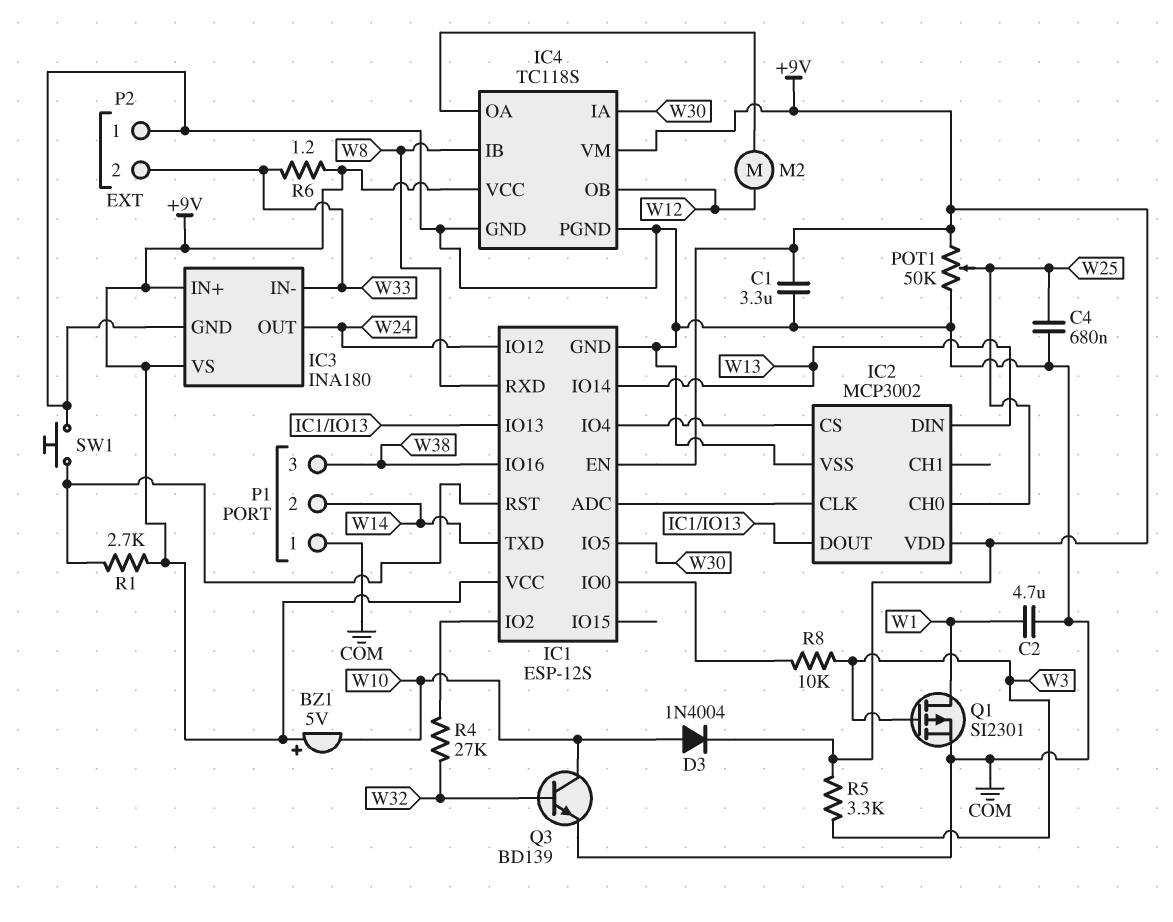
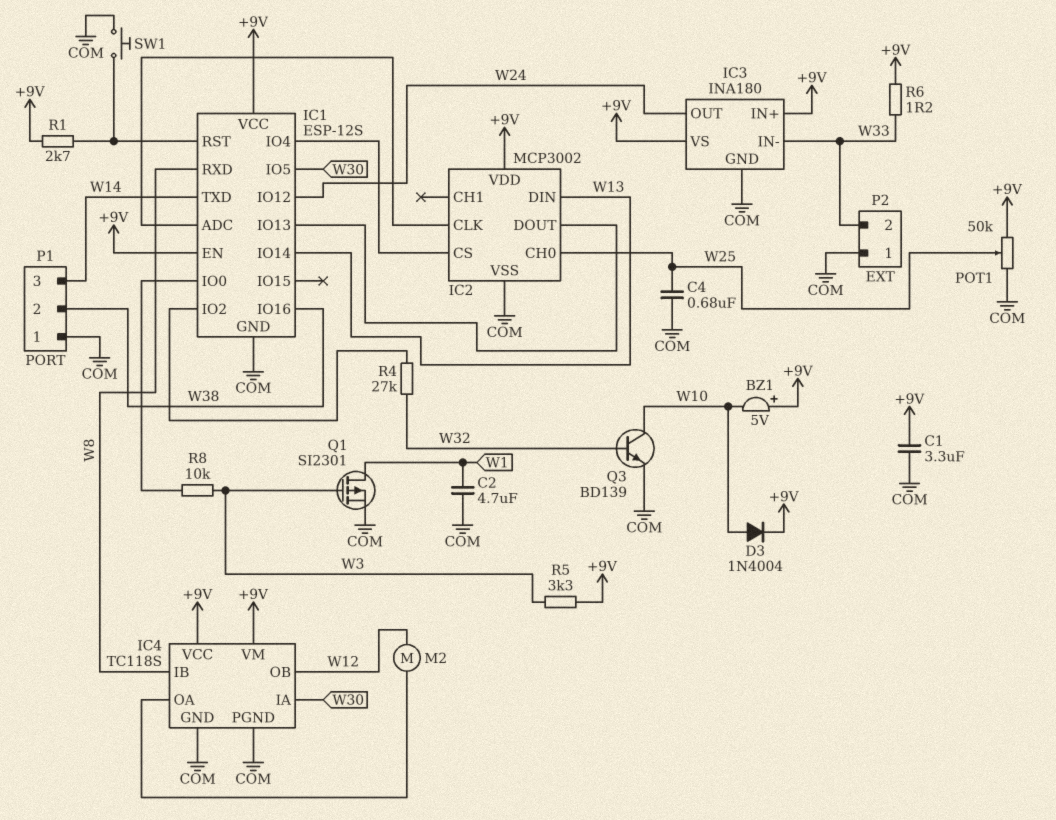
P1 pin 2: W14 -> W38
P1 pin 3: W38 -> W14

